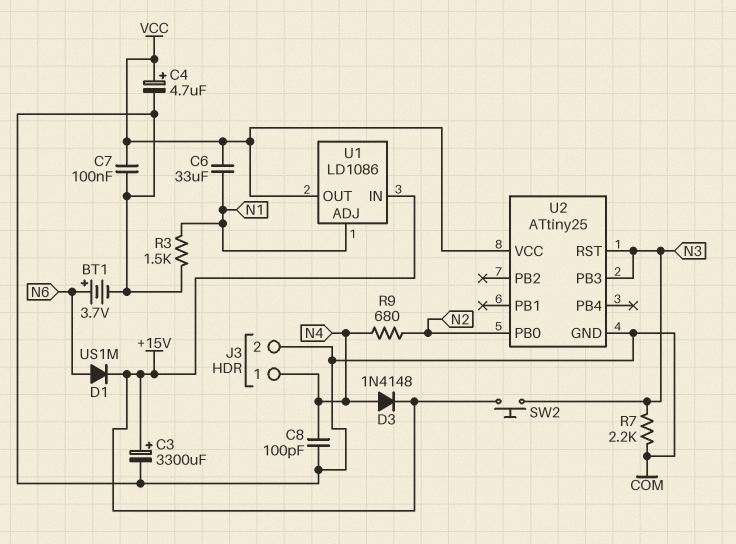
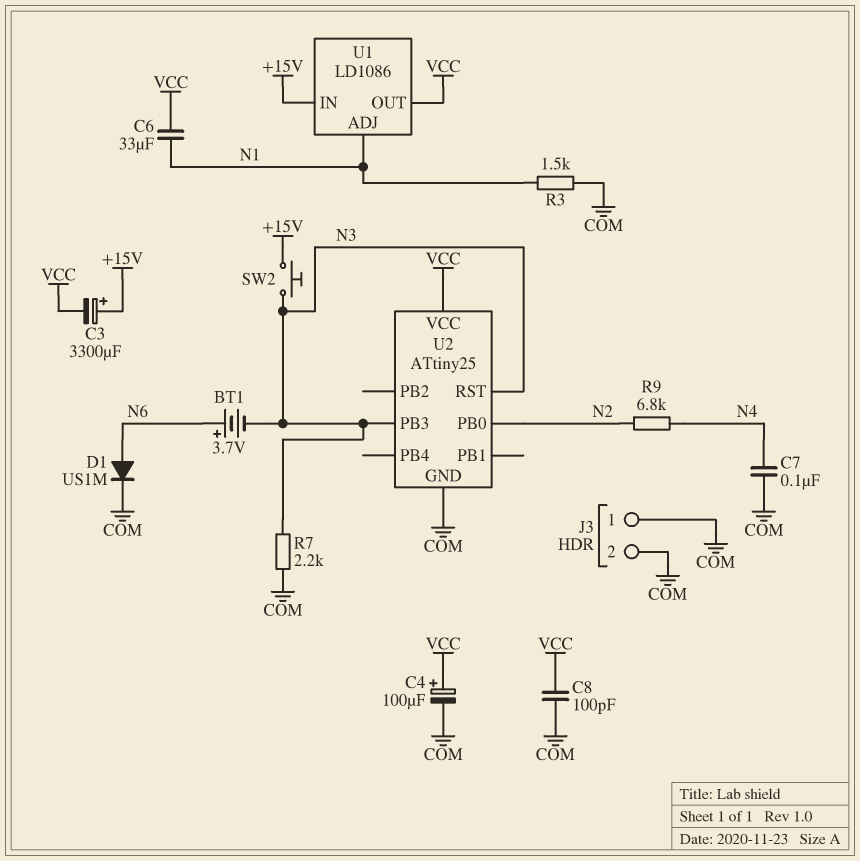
BT1: 3.7V (plus N6, minus COM) -> 3.7V (plus N6, minus N3)
C3: 3300uF (plus +15V, minus COM) -> 3300uF (plus +15V, minus VCC)
C4: 4.7uF (plus VCC, minus COM) -> 100uF (plus VCC, minus COM)
C7: 100nF (COM, VCC) -> 100nF (COM, N4)
C8: 100pF (COM, N4) -> 100pF (COM, VCC)
D1: diode US1M (A N6, K +15V) -> diode US1M (A N6, K COM)
D3: diode 1N4148 (A N4, K +15V) -> none
J3 pin 1: N4 -> COM
R9: 680 (N2, N4) -> 6.8k (N2, N4)

